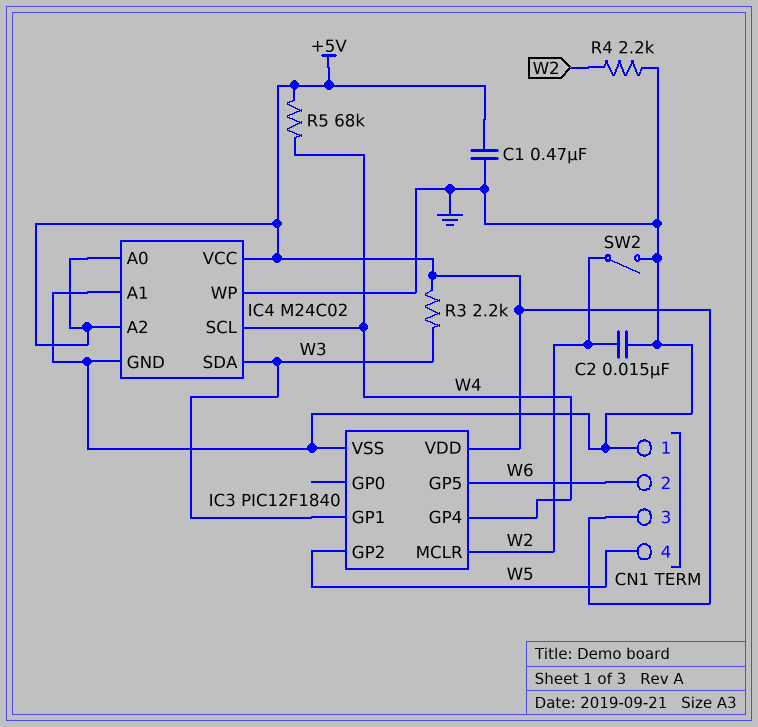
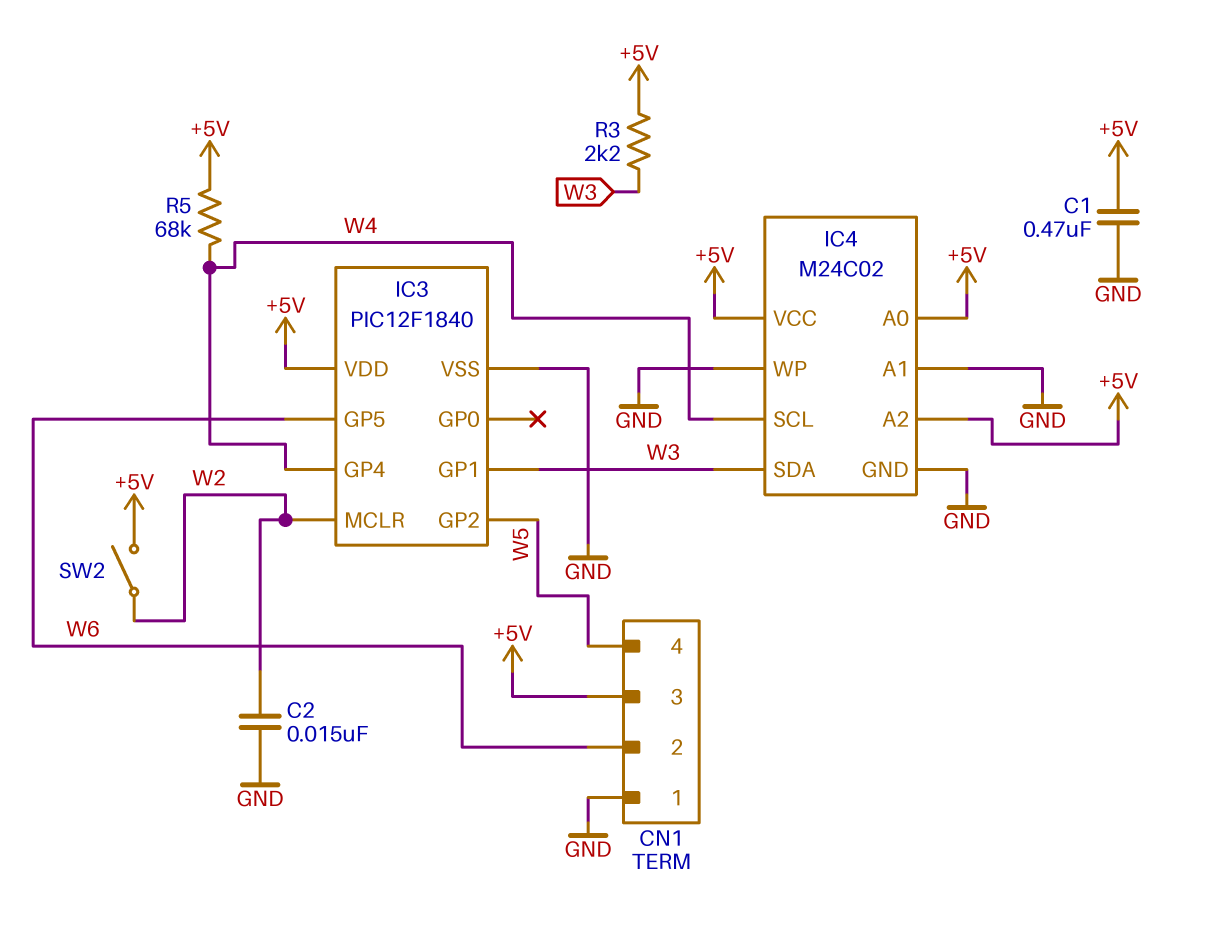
R4: 2.2k (GND, W2) -> none
SW2: switch (GND, W2) -> switch (+5V, W2)

